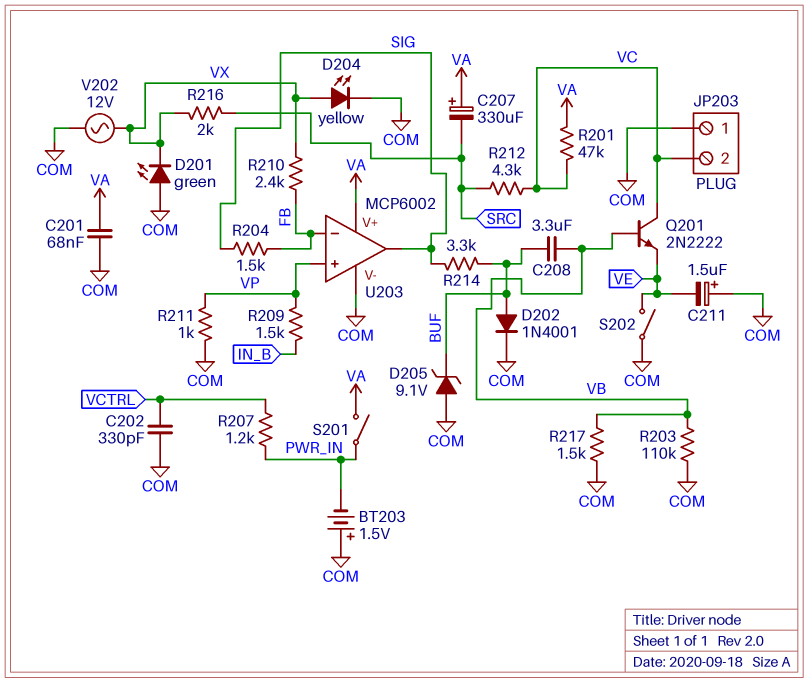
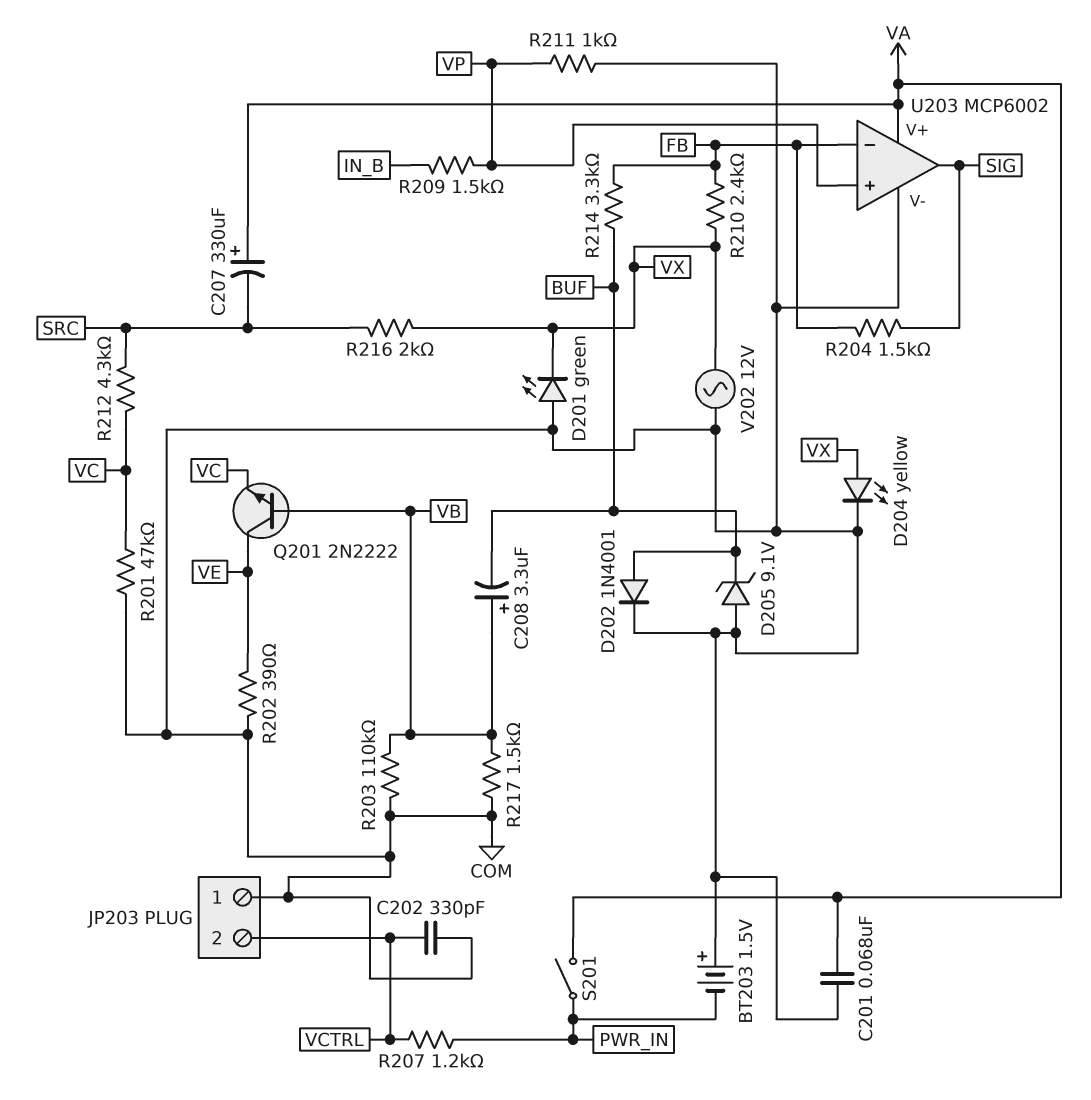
C208: 3.3uF (BUF, VB) -> 3.3uF (plus VB, minus BUF)
C211: 1.5uF (plus COM, minus VE) -> none
JP203 pin 2: VC -> VCTRL
Q201: NPN 2N2222 (B VB, C VC, E VE) -> NPN 2N2222 (B VB, C VE, E VC)
R201: 47k (VA, VC) -> 47k (COM, VC)
R202: none -> 390 (COM, VE)
R214: 3.3k (BUF, SIG) -> 3.3k (BUF, FB)
S202: switch (COM, VE) -> none

